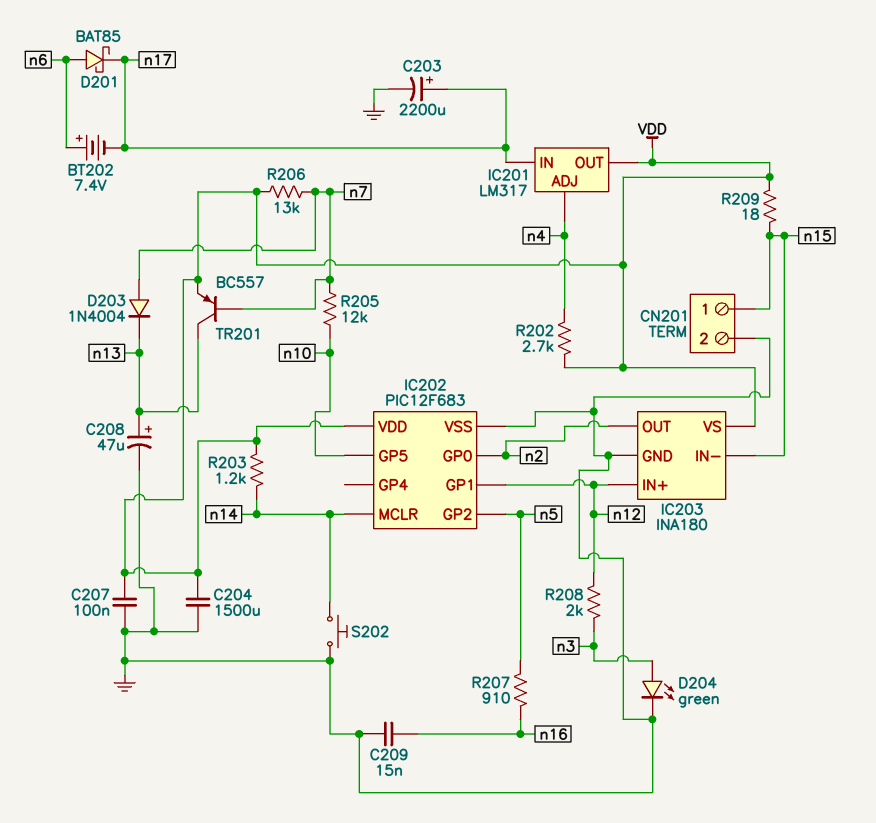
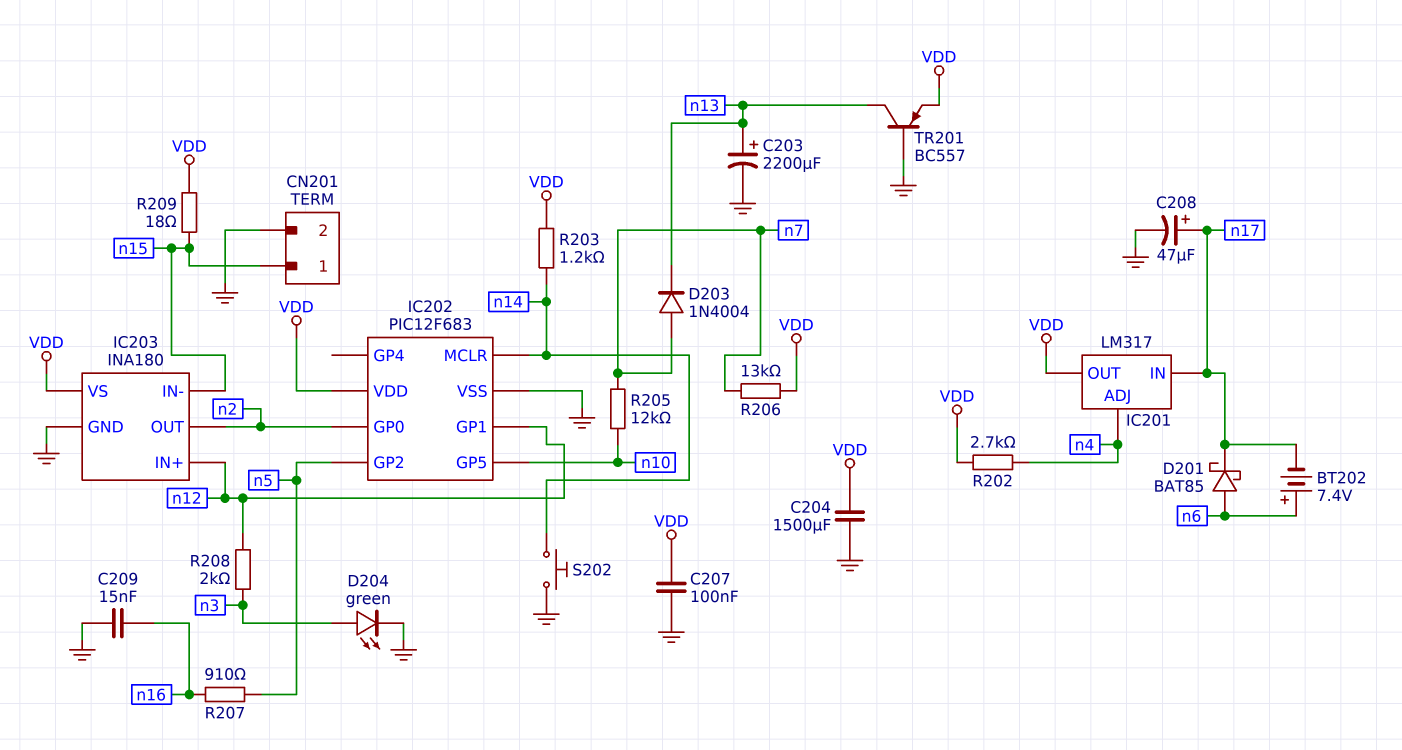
C203: 2200uF (plus n17, minus GND) -> 2200uF (plus n13, minus GND)
C208: 47uF (plus n13, minus GND) -> 47uF (plus n17, minus GND)
TR201: PNP BC557 (B n7, C n13, E VDD) -> PNP BC557 (B GND, C n13, E VDD)

